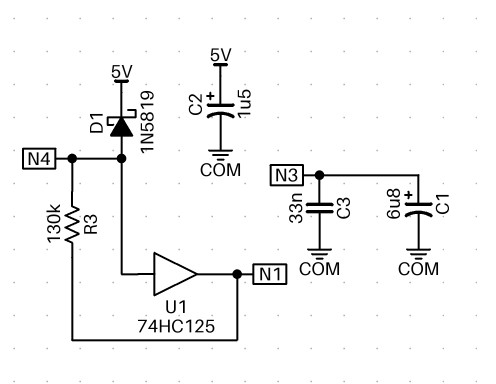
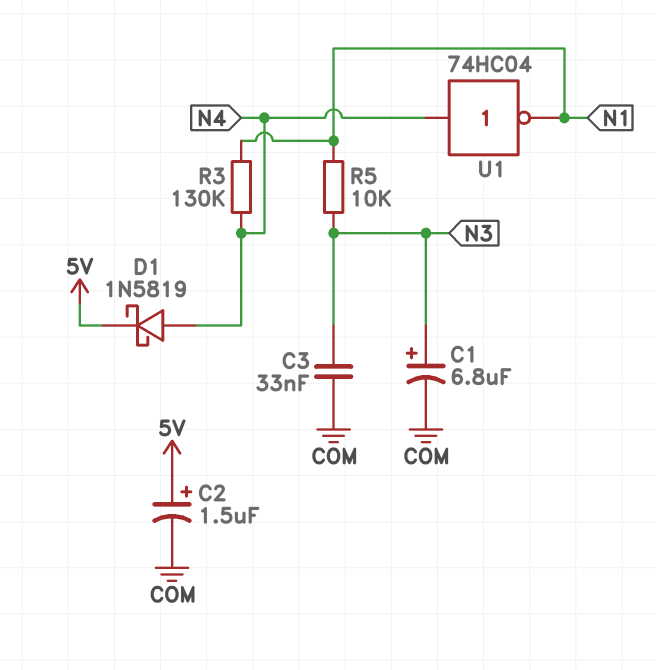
R5: none -> 10k (N1, N3)
U1: buffer 74HC125 (in N4, out N1) -> NOT 74HC04 (in N4, out N1)

